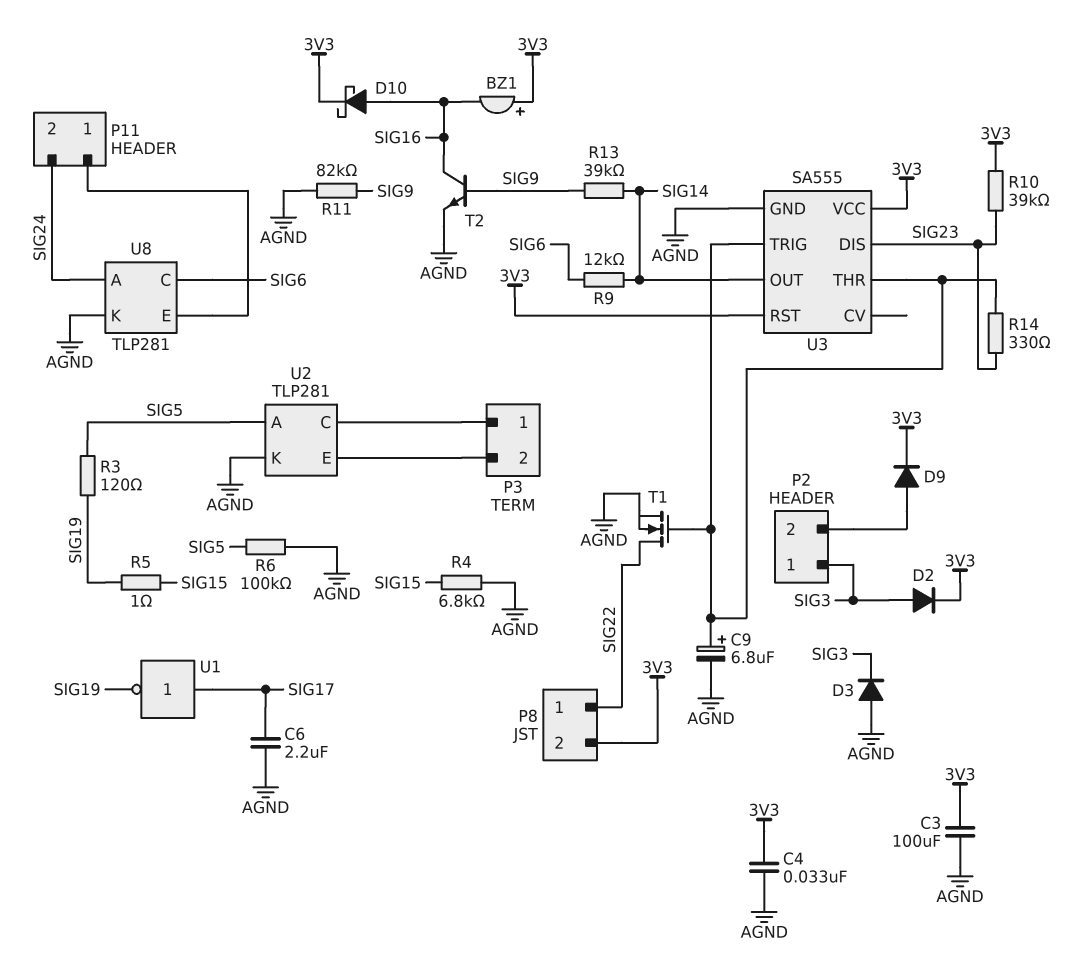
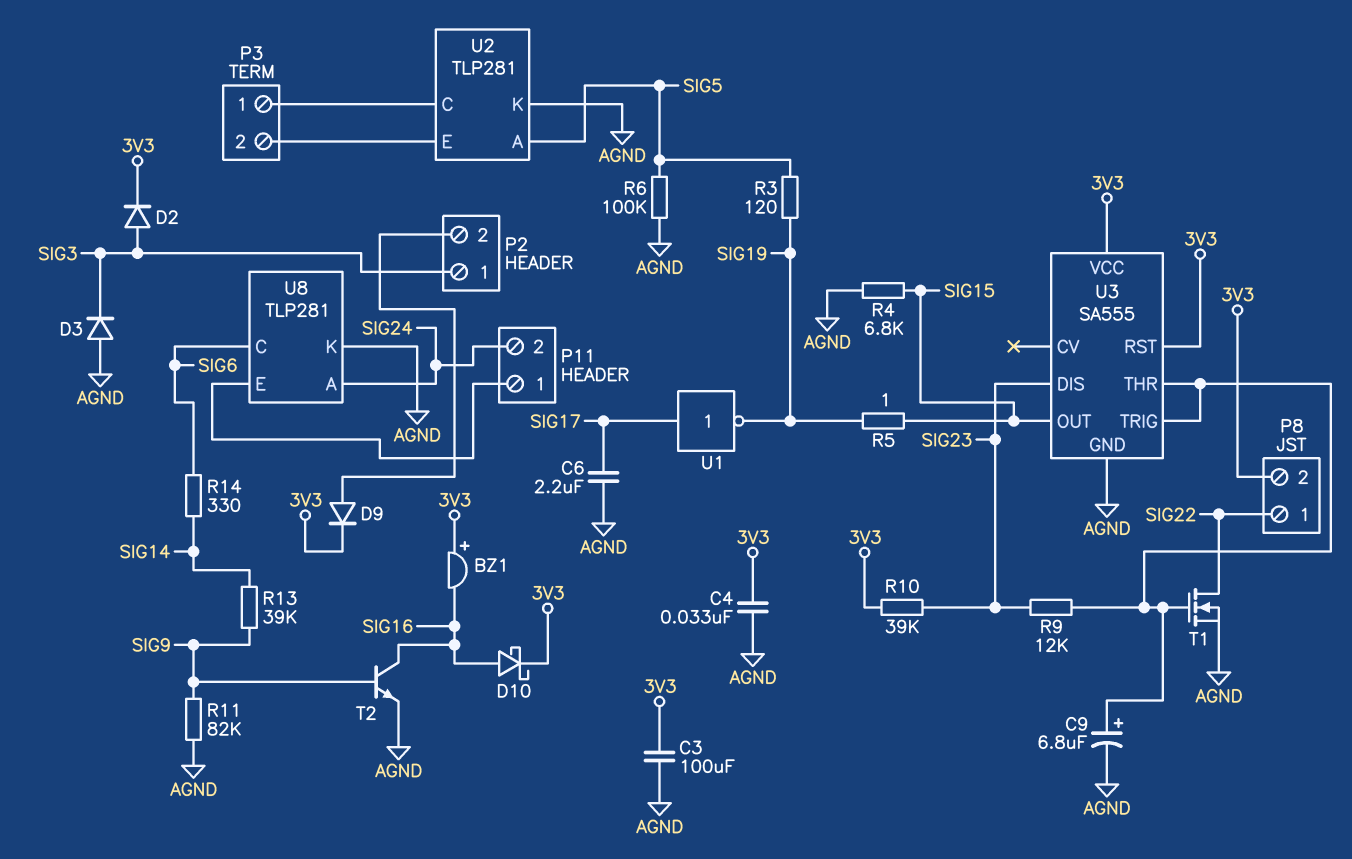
R9: 12k (SIG6, SIG14) -> 12k (SIG23, U3/THR)
R14: 330 (SIG23, U3/THR) -> 330 (SIG6, SIG14)
U3 pin OUT: SIG14 -> SIG15

